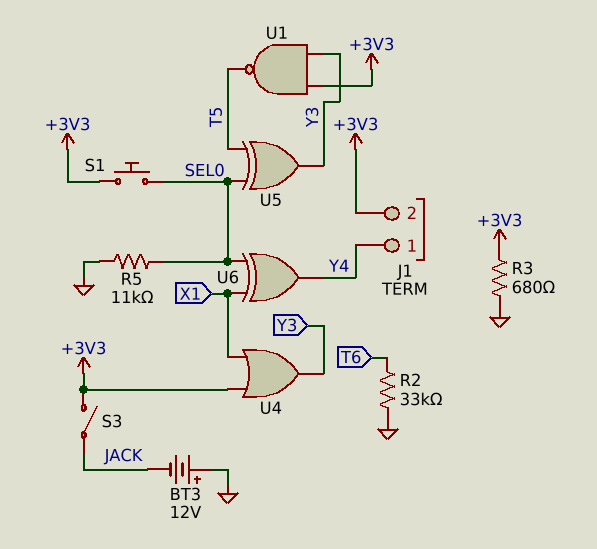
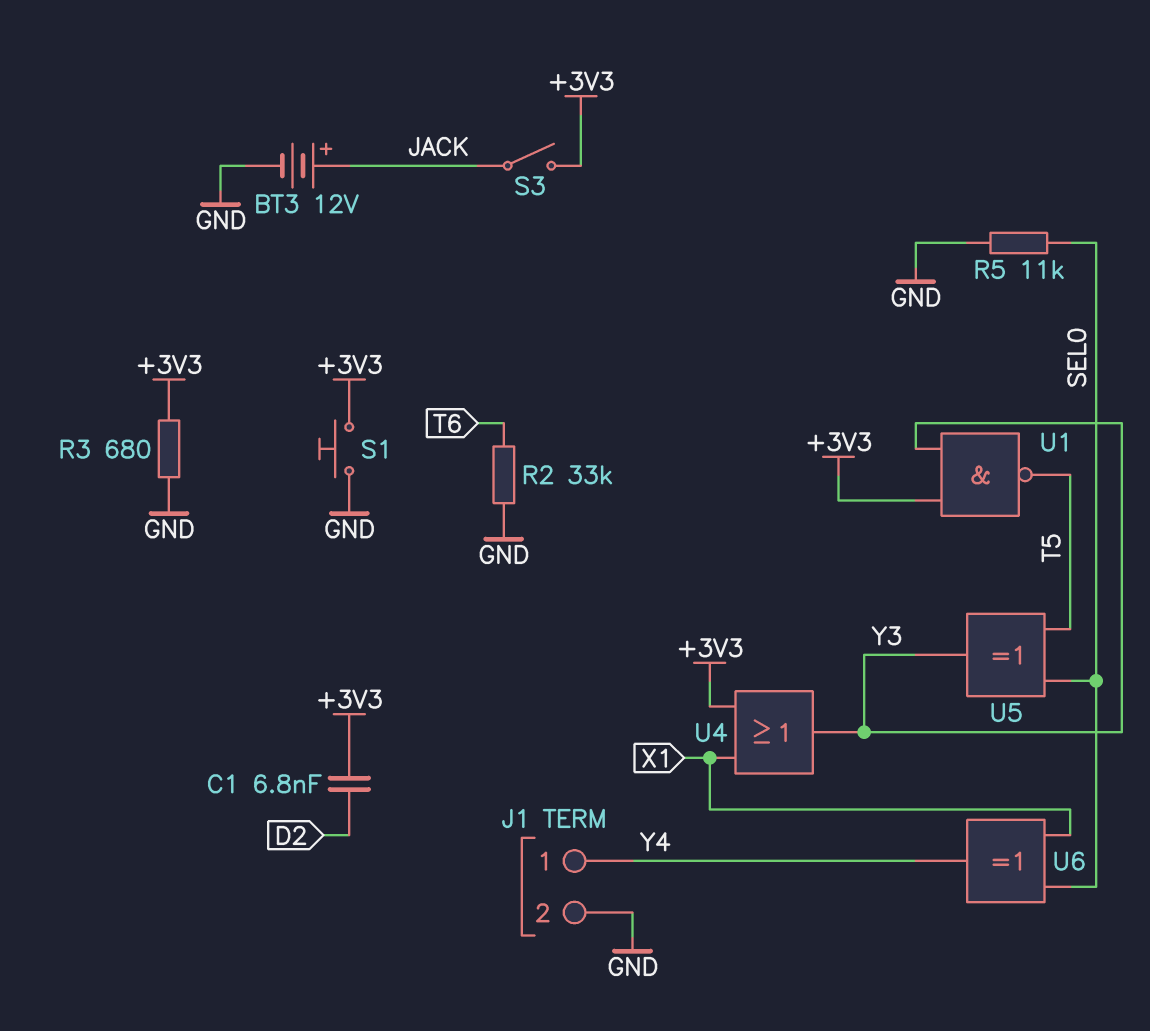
BT3: 12V (plus GND, minus JACK) -> 12V (plus JACK, minus GND)
C1: none -> 6.8nF (+3V3, D2)
J1 pin 2: +3V3 -> GND
S1: button (+3V3, SEL0) -> button (+3V3, GND)

